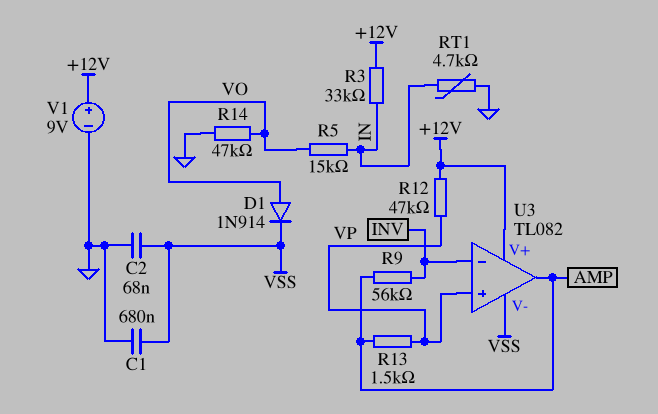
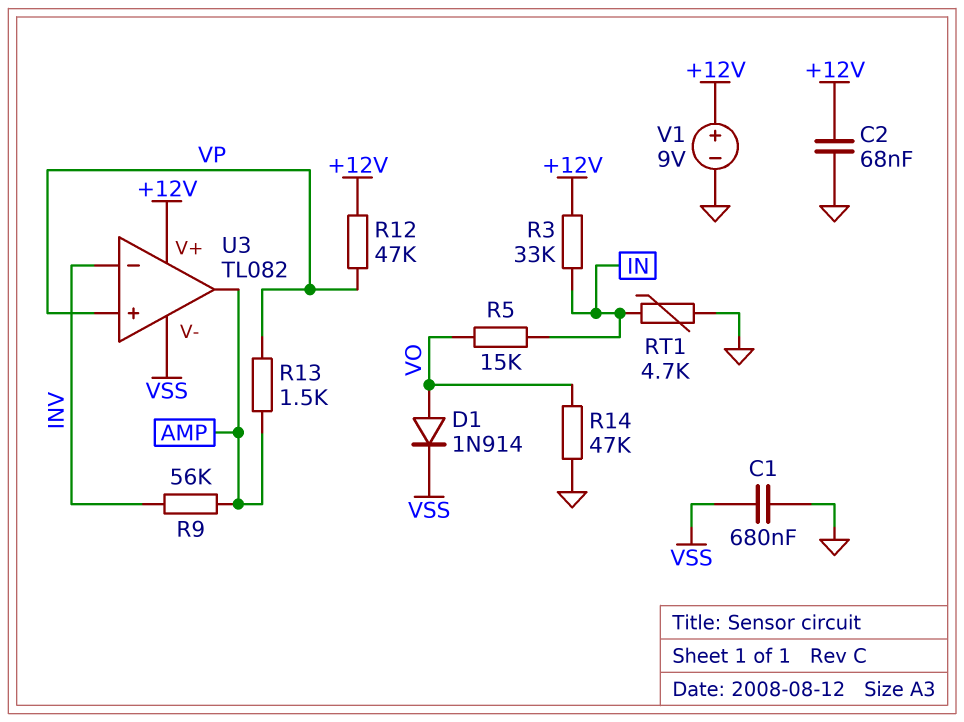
C2: 68nF (GND, VSS) -> 68nF (+12V, GND)

